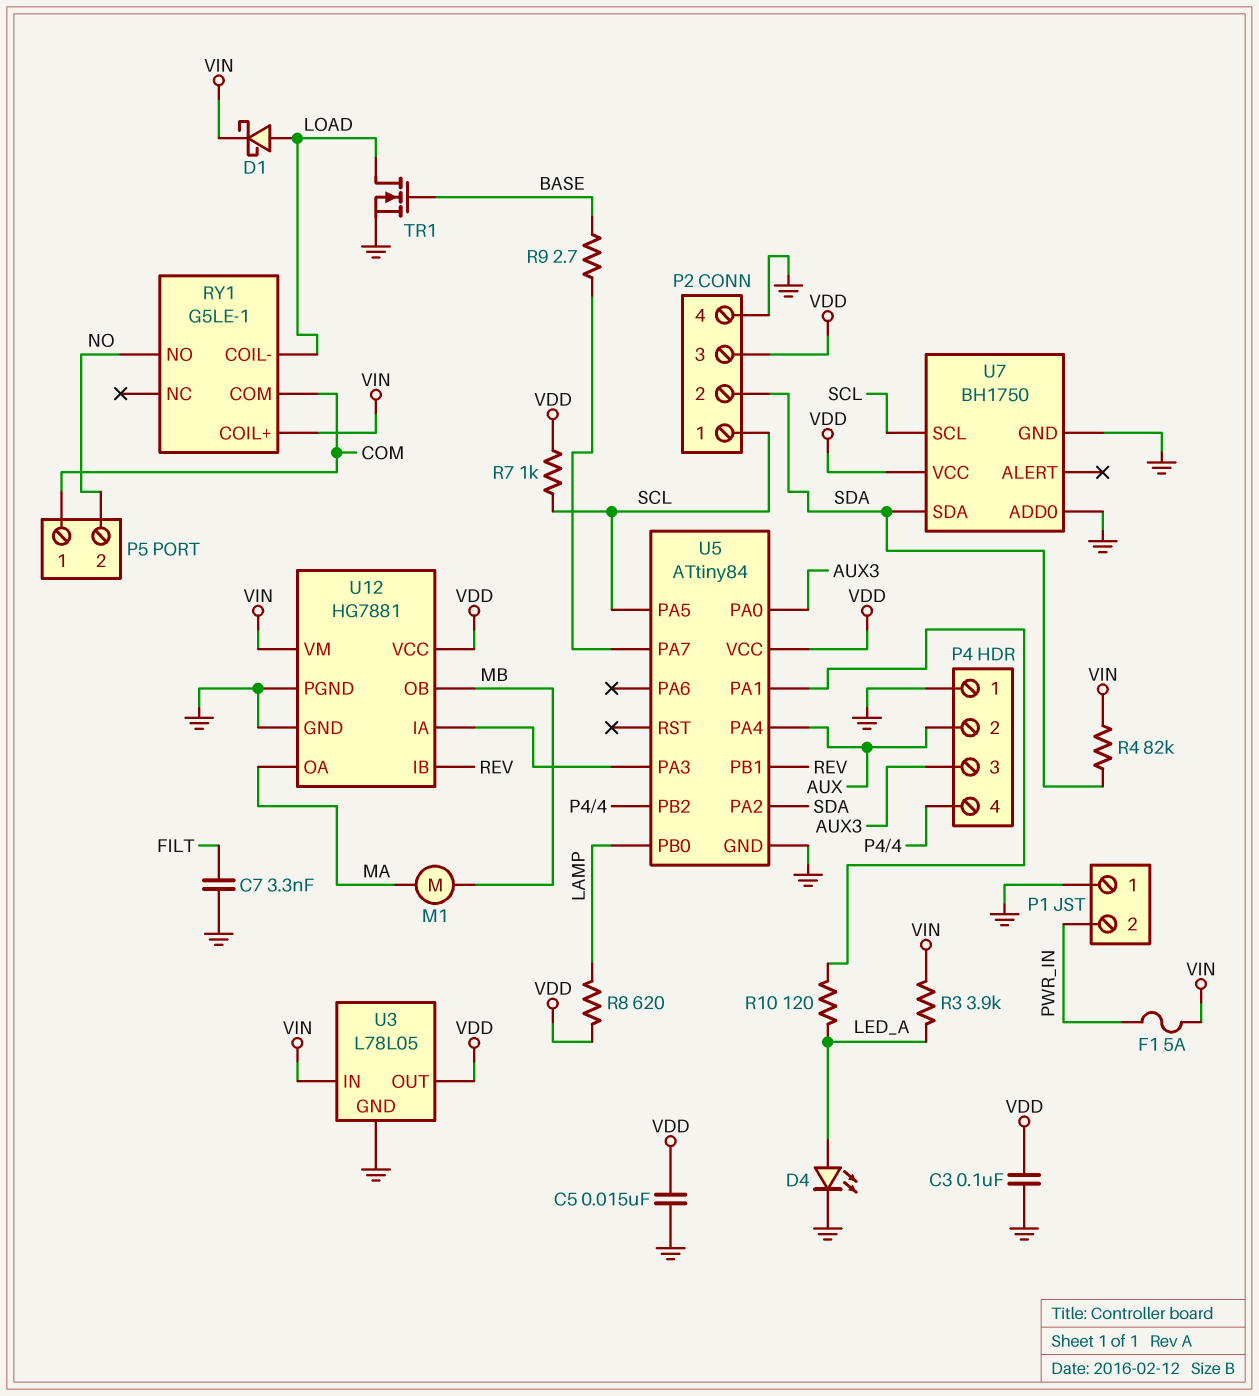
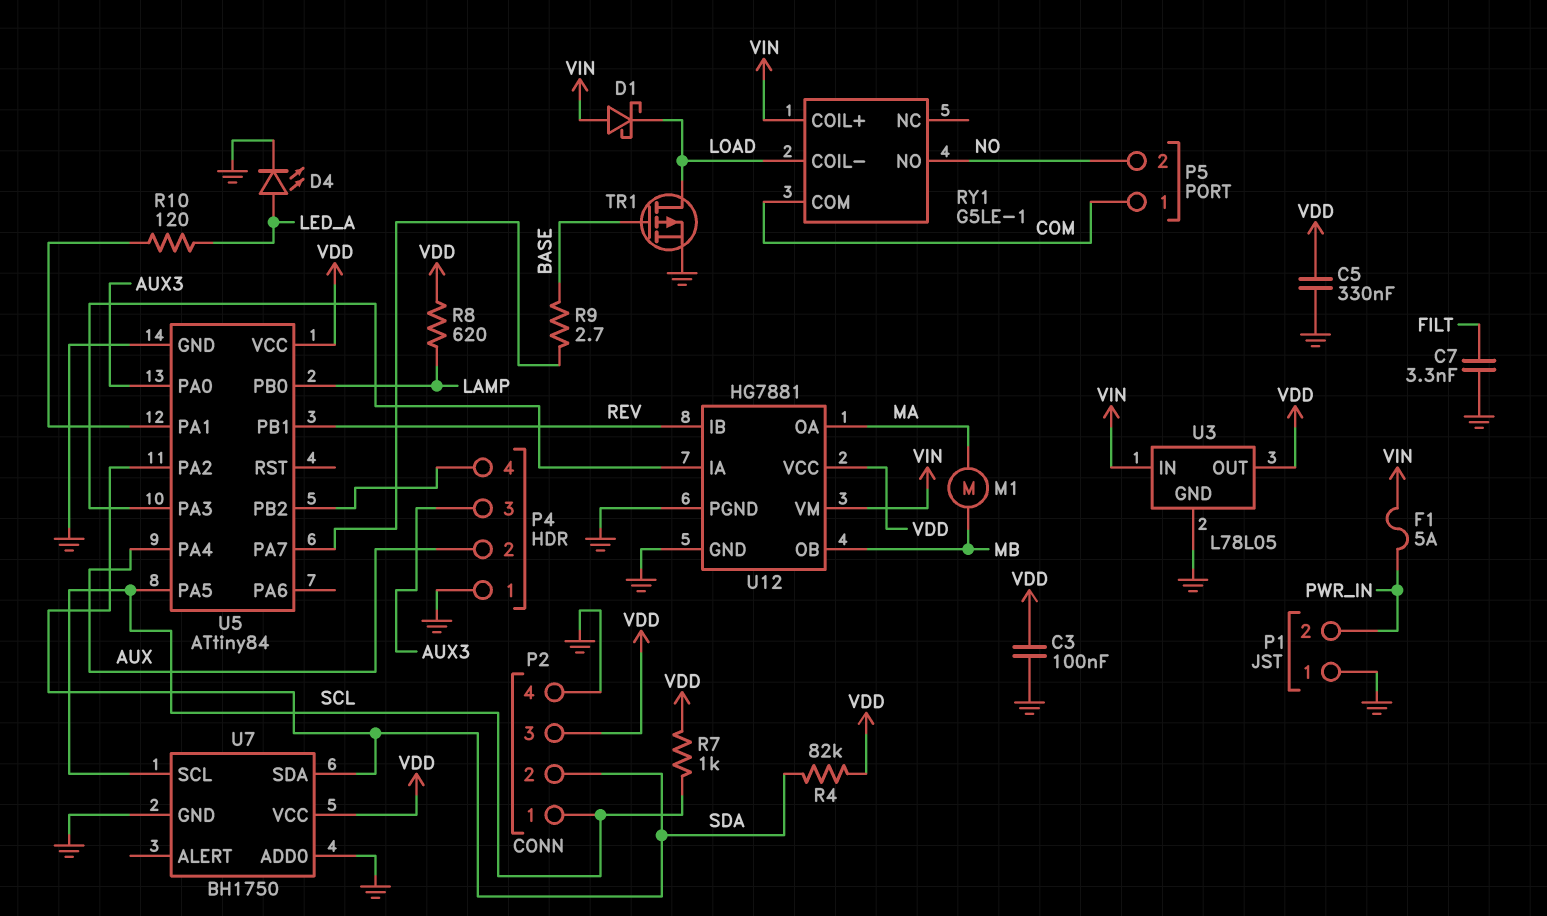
C5: 15nF (GND, VDD) -> 330nF (GND, VDD)
D1: schottky (A LOAD, K VIN) -> schottky (A VIN, K LOAD)
R3: 3.9k (LED_A, VIN) -> none
R4: 82k (SDA, VIN) -> 82k (SDA, VDD)
TR1: NMOS (G BASE, D LOAD, S GND) -> PMOS (G BASE, D LOAD, S GND)

